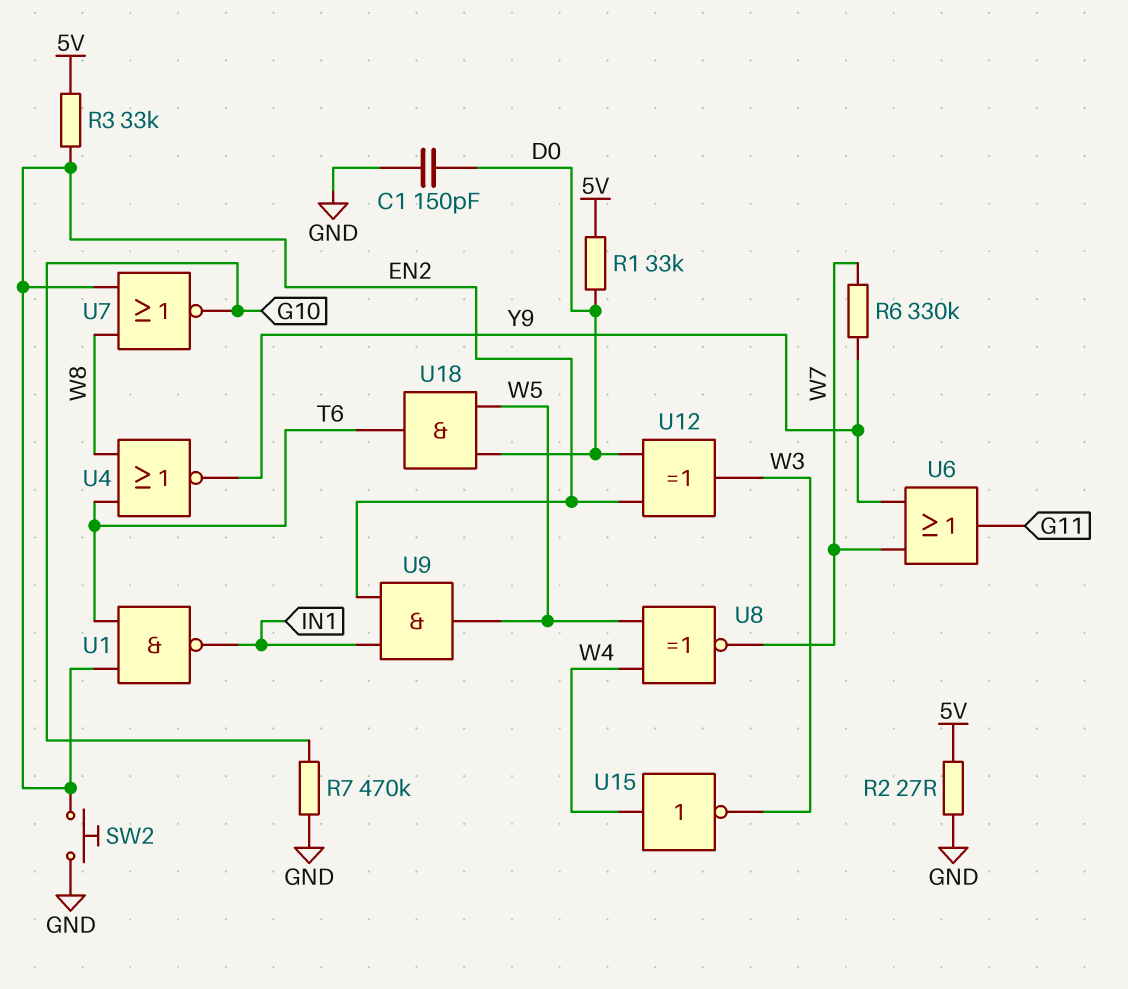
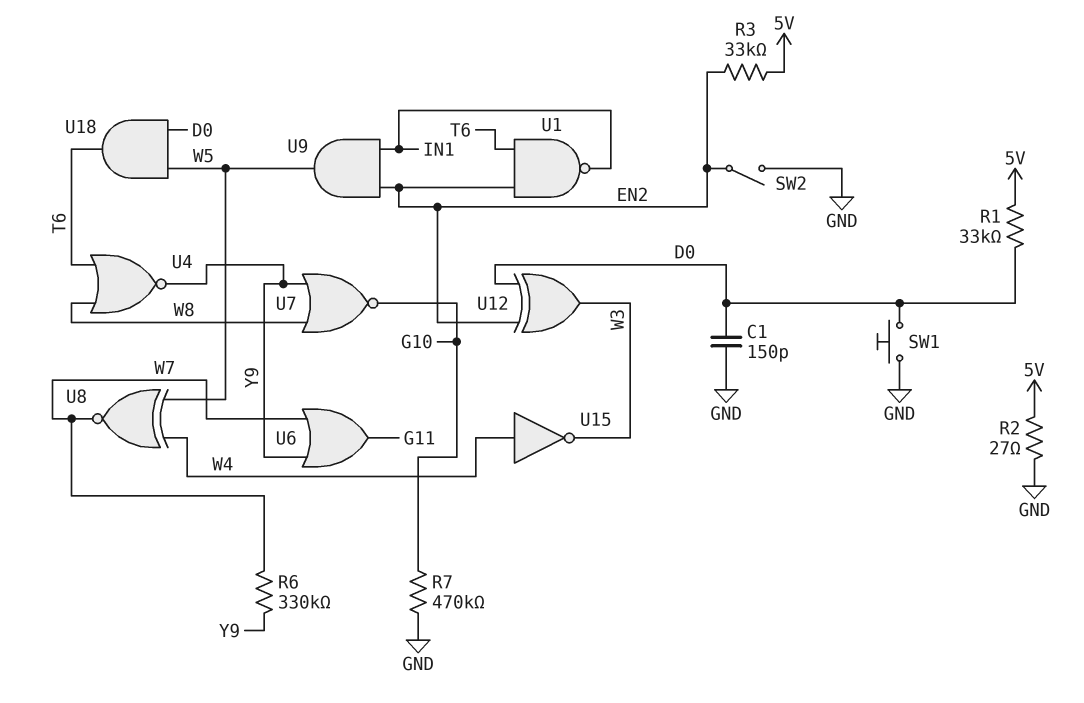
SW1: none -> button (D0, GND)
SW2: button (EN2, GND) -> switch (EN2, GND)
U7: NOR (in EN2, in W8, out G10) -> NOR (in W8, in Y9, out G10)

